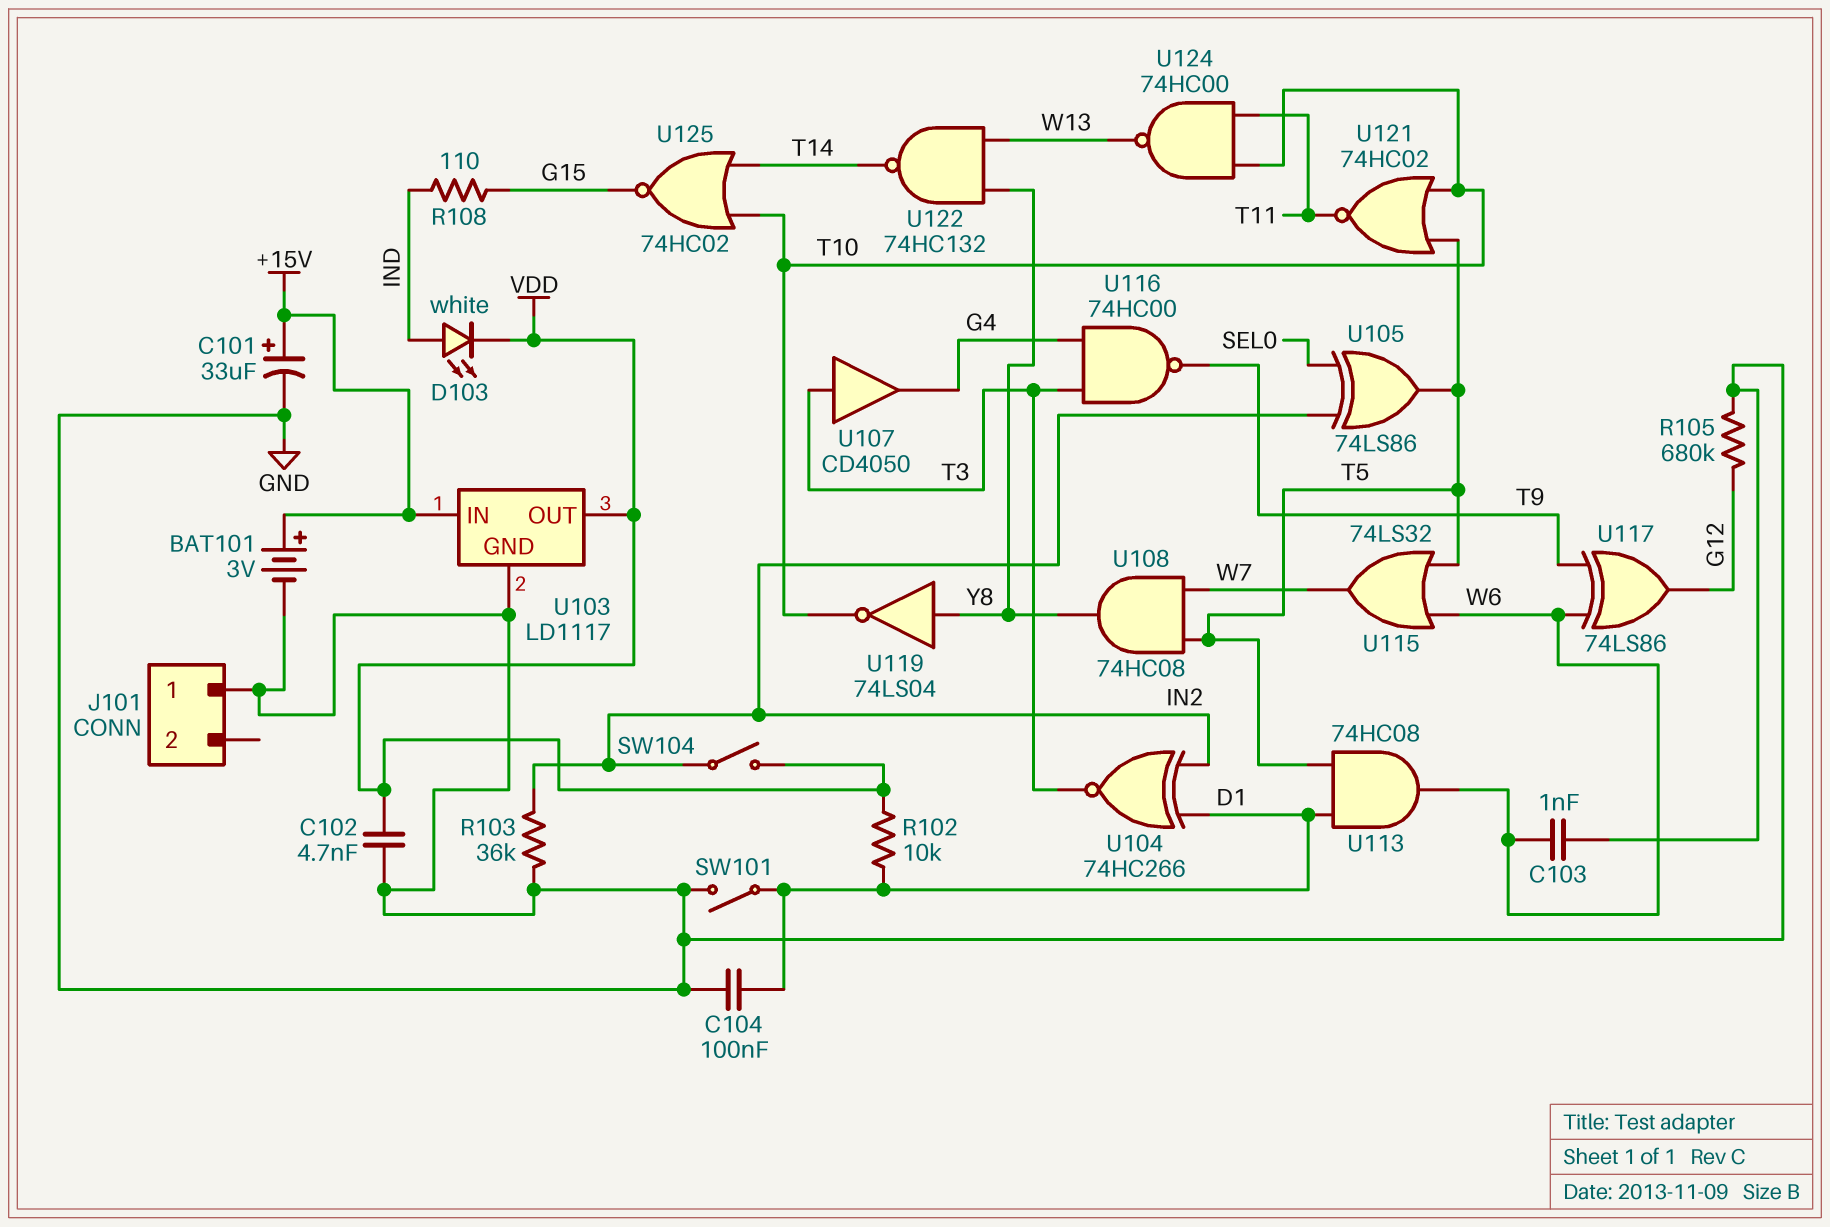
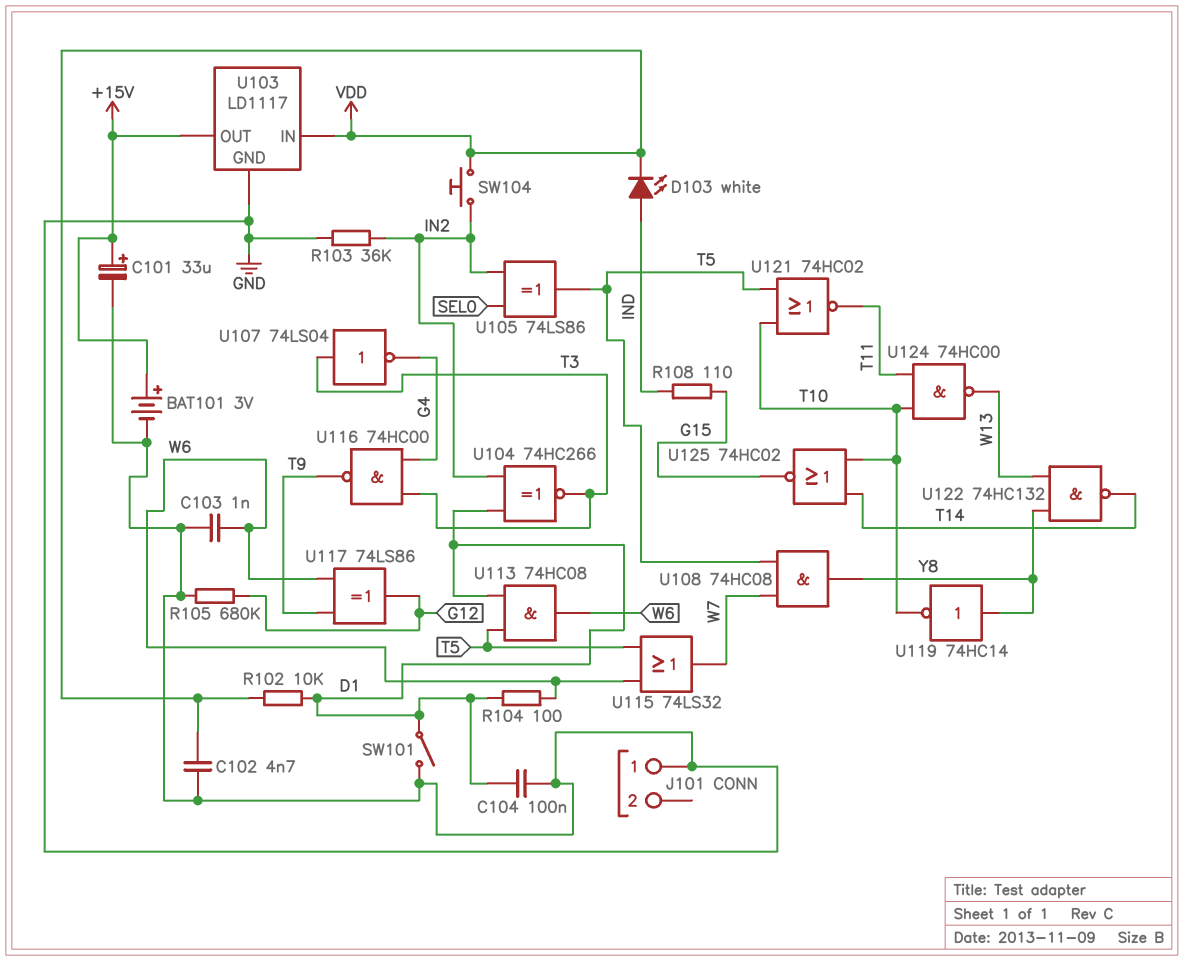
R104: none -> 100 (D1, W6)
SW104: switch (IN2, VDD) -> button (IN2, VDD)
U103 pin IN: +15V -> VDD
U103 pin OUT: VDD -> +15V
U107: buffer CD4050 (in T3, out G4) -> NOT 74LS04 (in T3, out G4)
U119: NOT 74LS04 (in Y8, out T10) -> NOT 74HC14 (in Y8, out T10)

